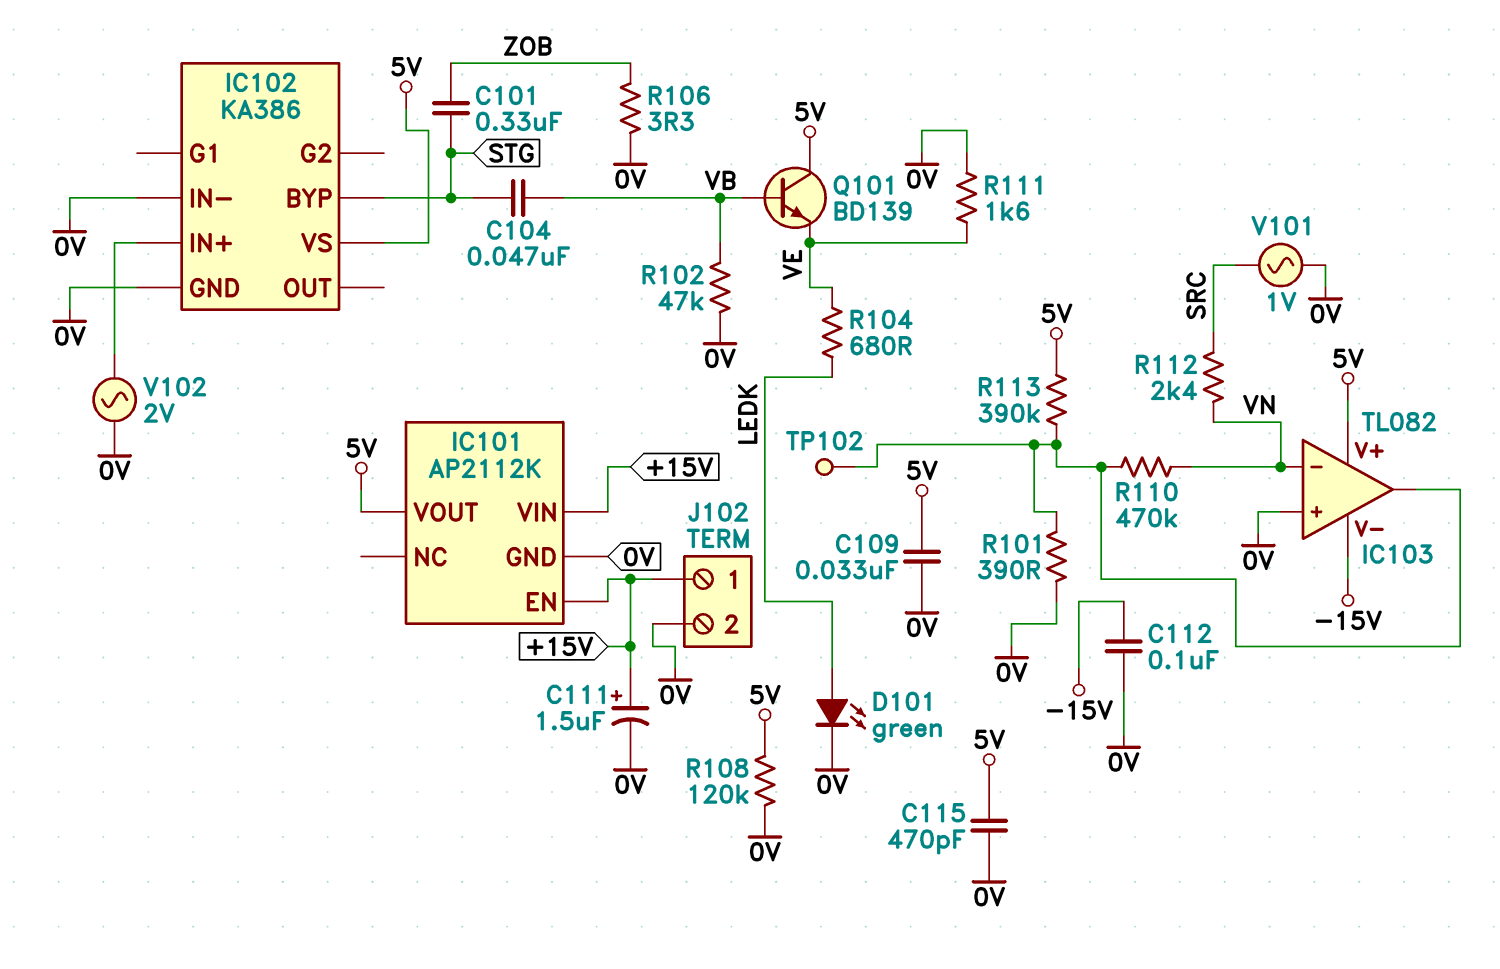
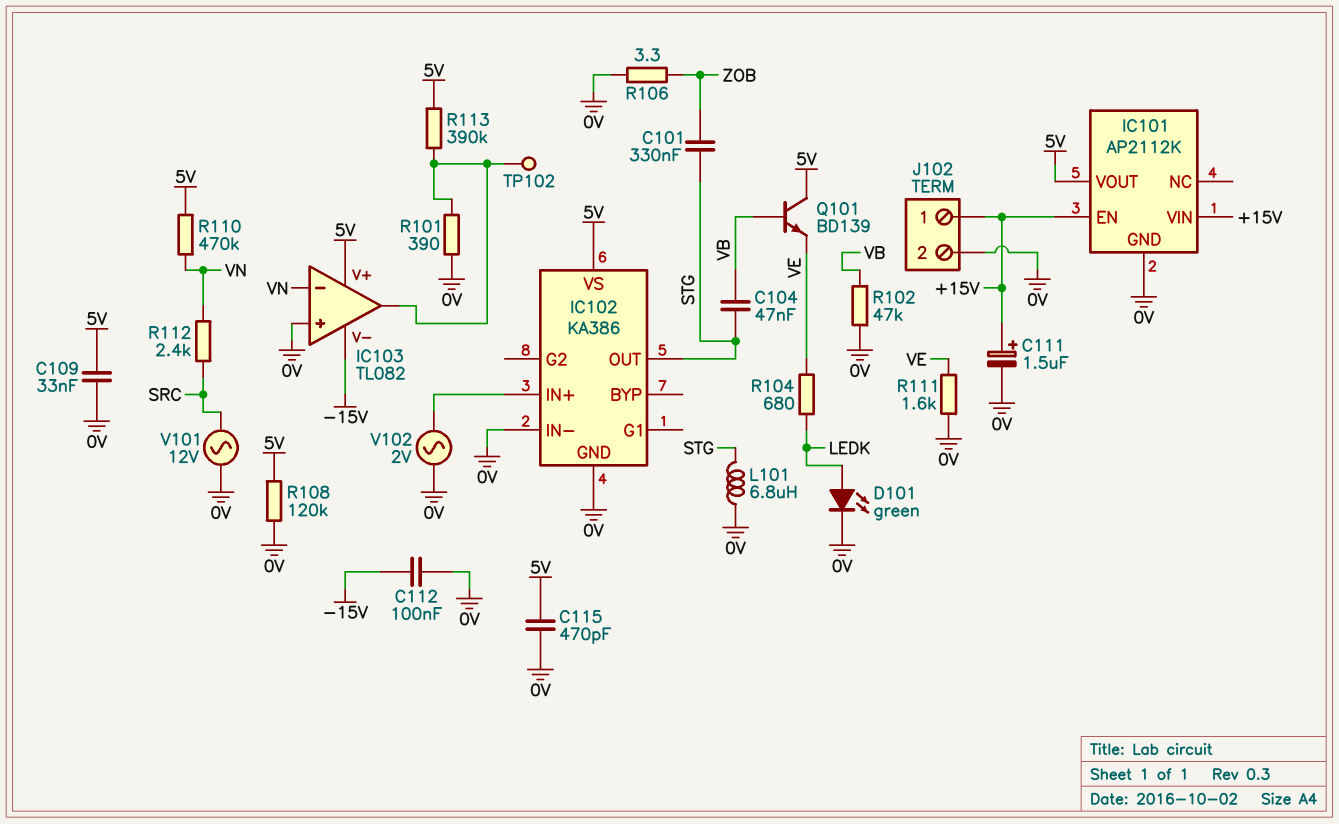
IC102 pin BYP: STG -> none
IC102 pin OUT: none -> STG
L101: none -> 6.8uH (0V, STG)
R110: 470k (IC103/out, VN) -> 470k (5V, VN)
V101: AC 1V (0V, SRC) -> AC 12V (0V, SRC)

